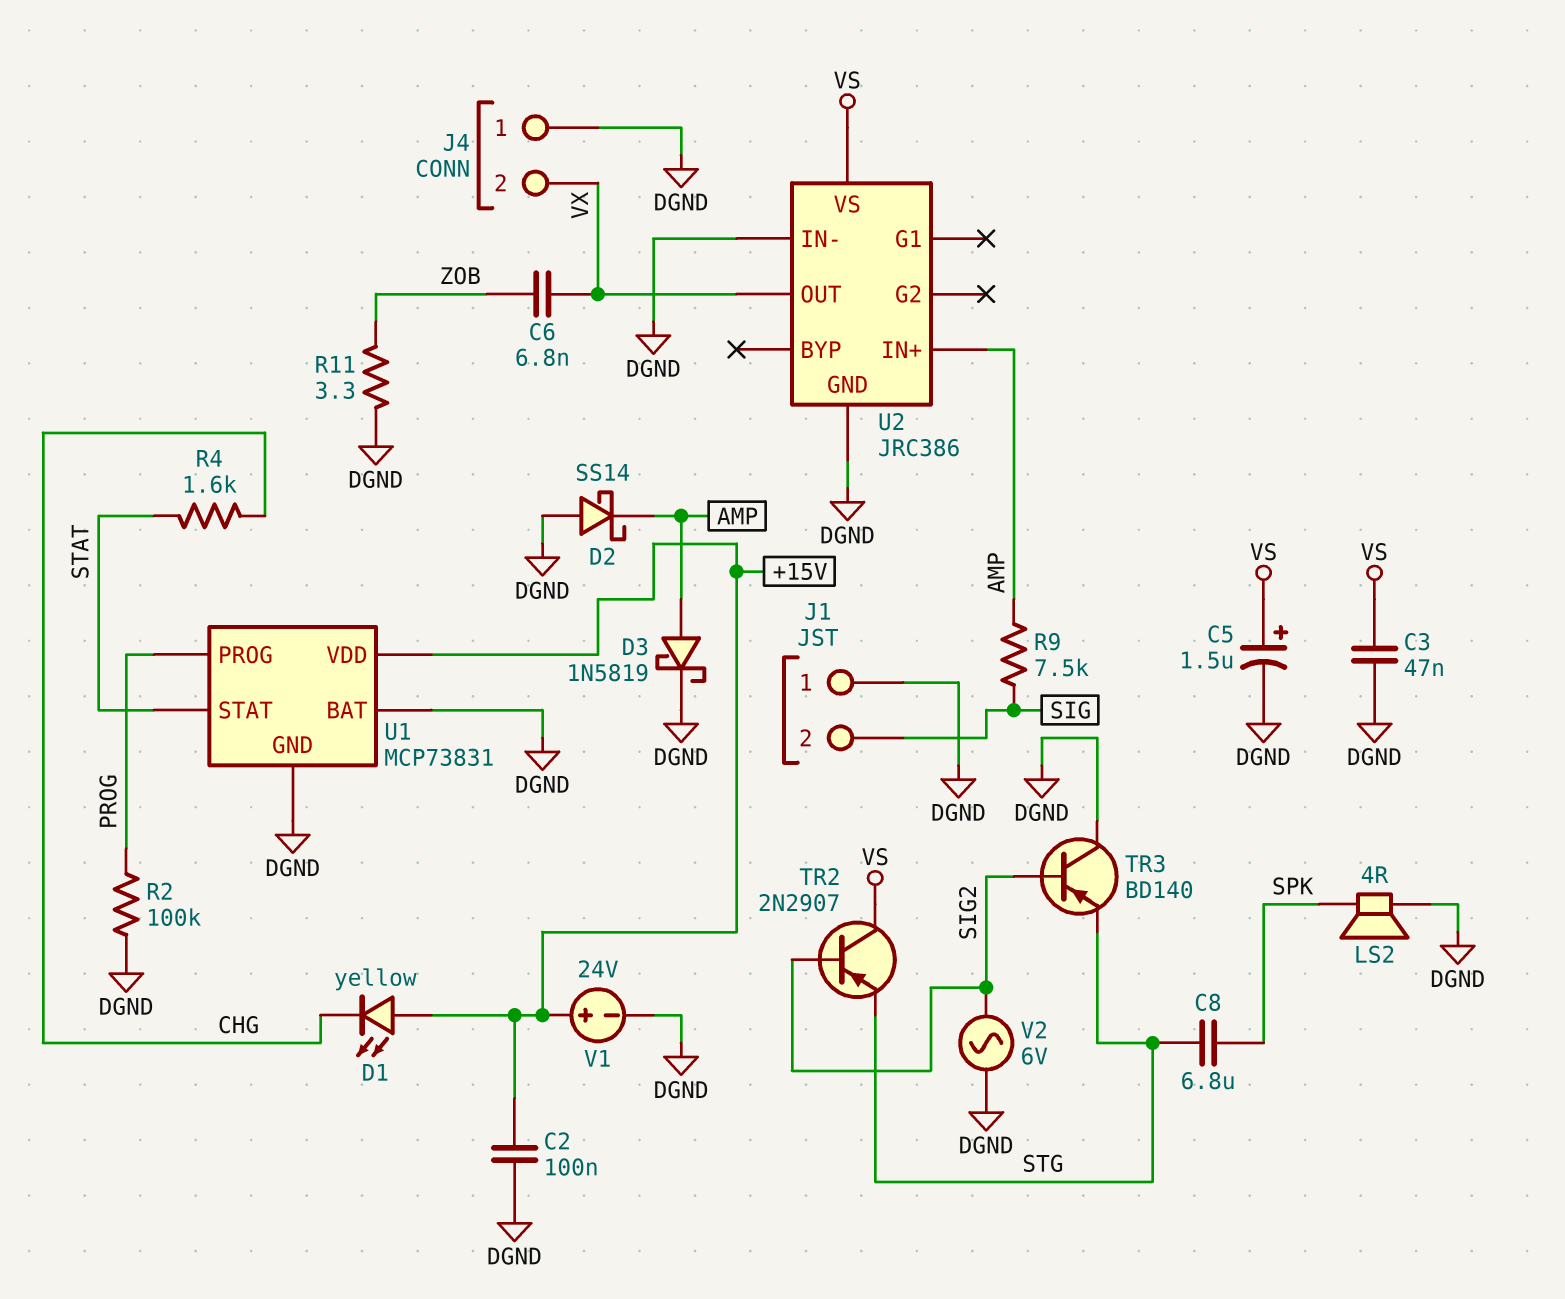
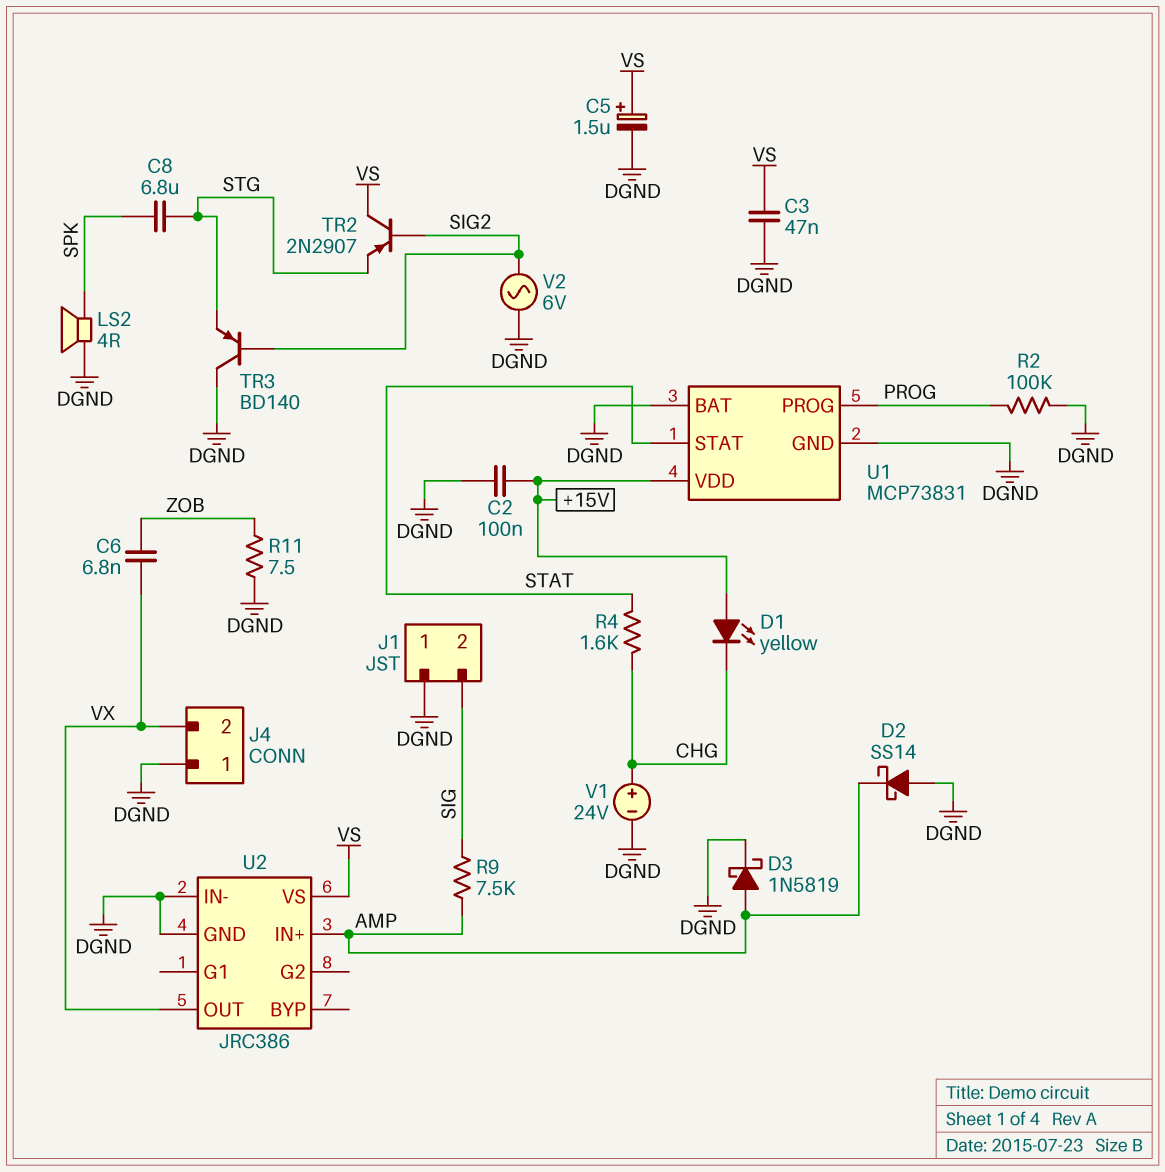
R11: 3.3 (DGND, ZOB) -> 7.5 (DGND, ZOB)
V1: 24V (plus +15V, minus DGND) -> 24V (plus CHG, minus DGND)

